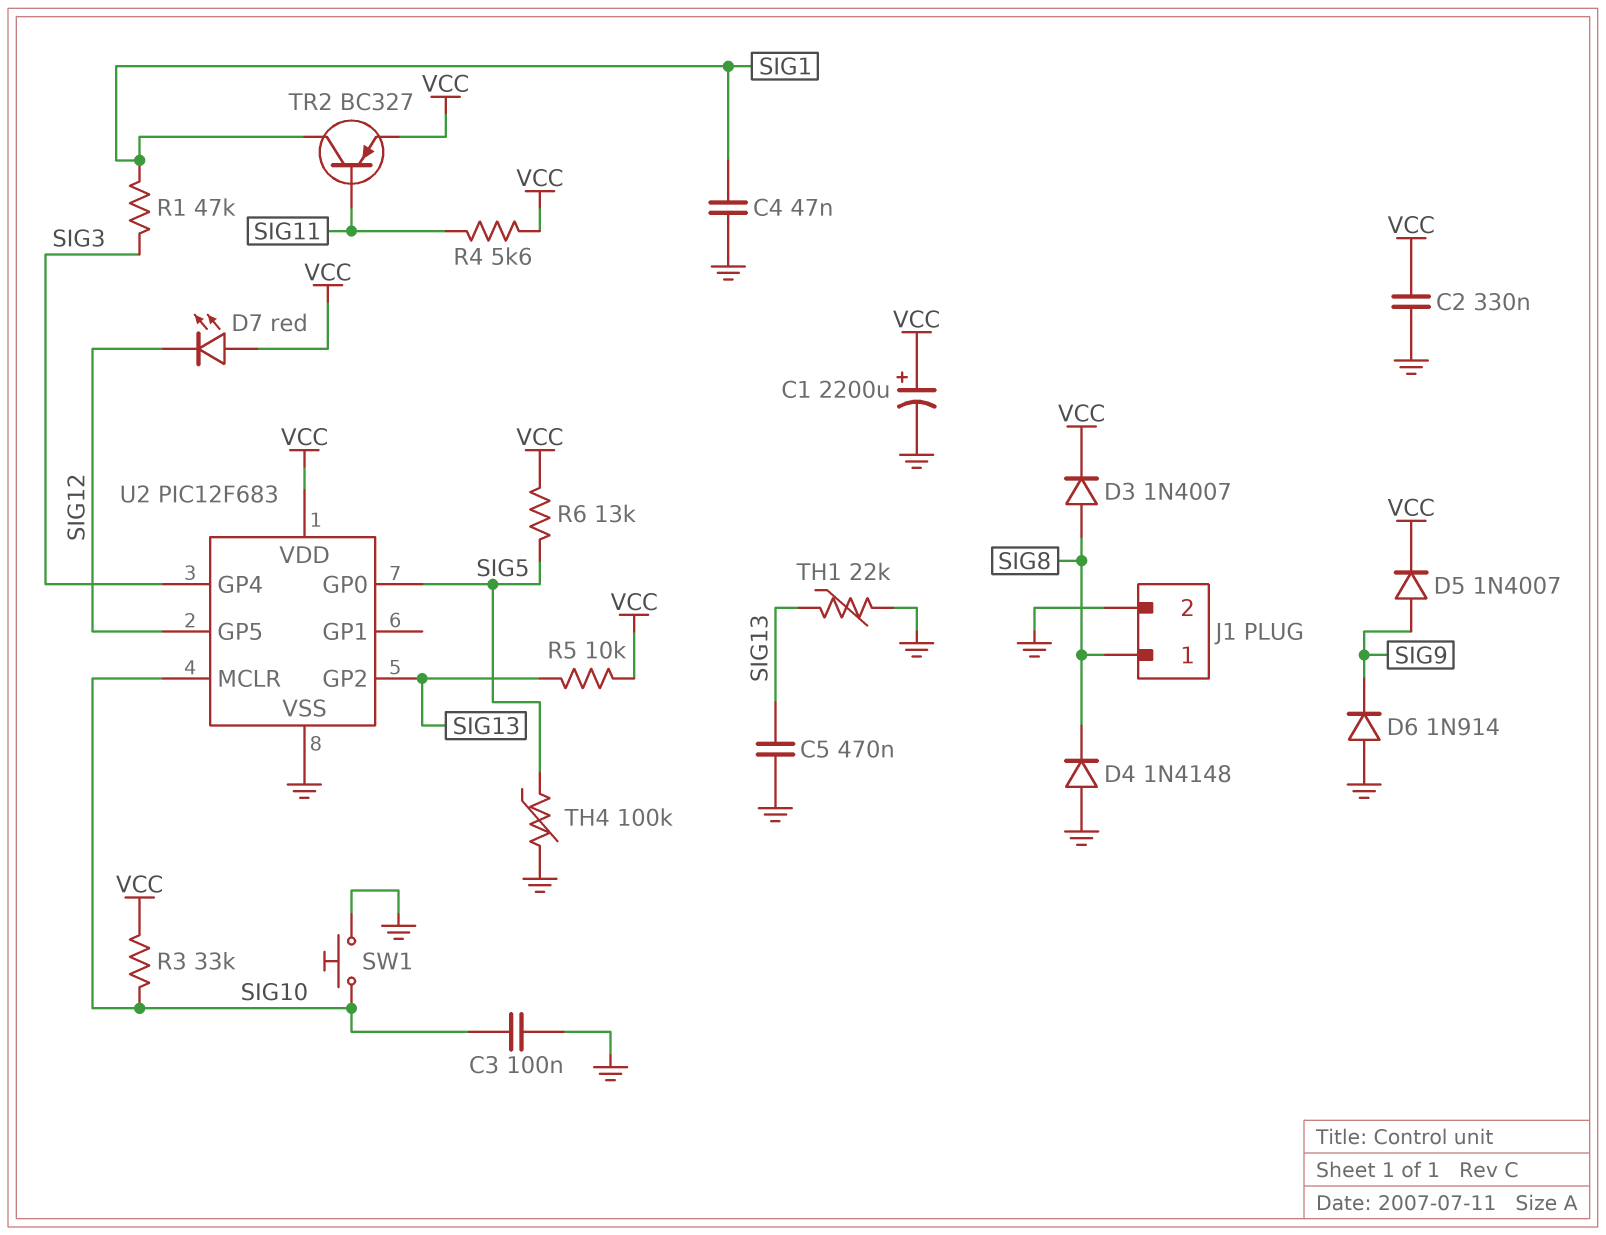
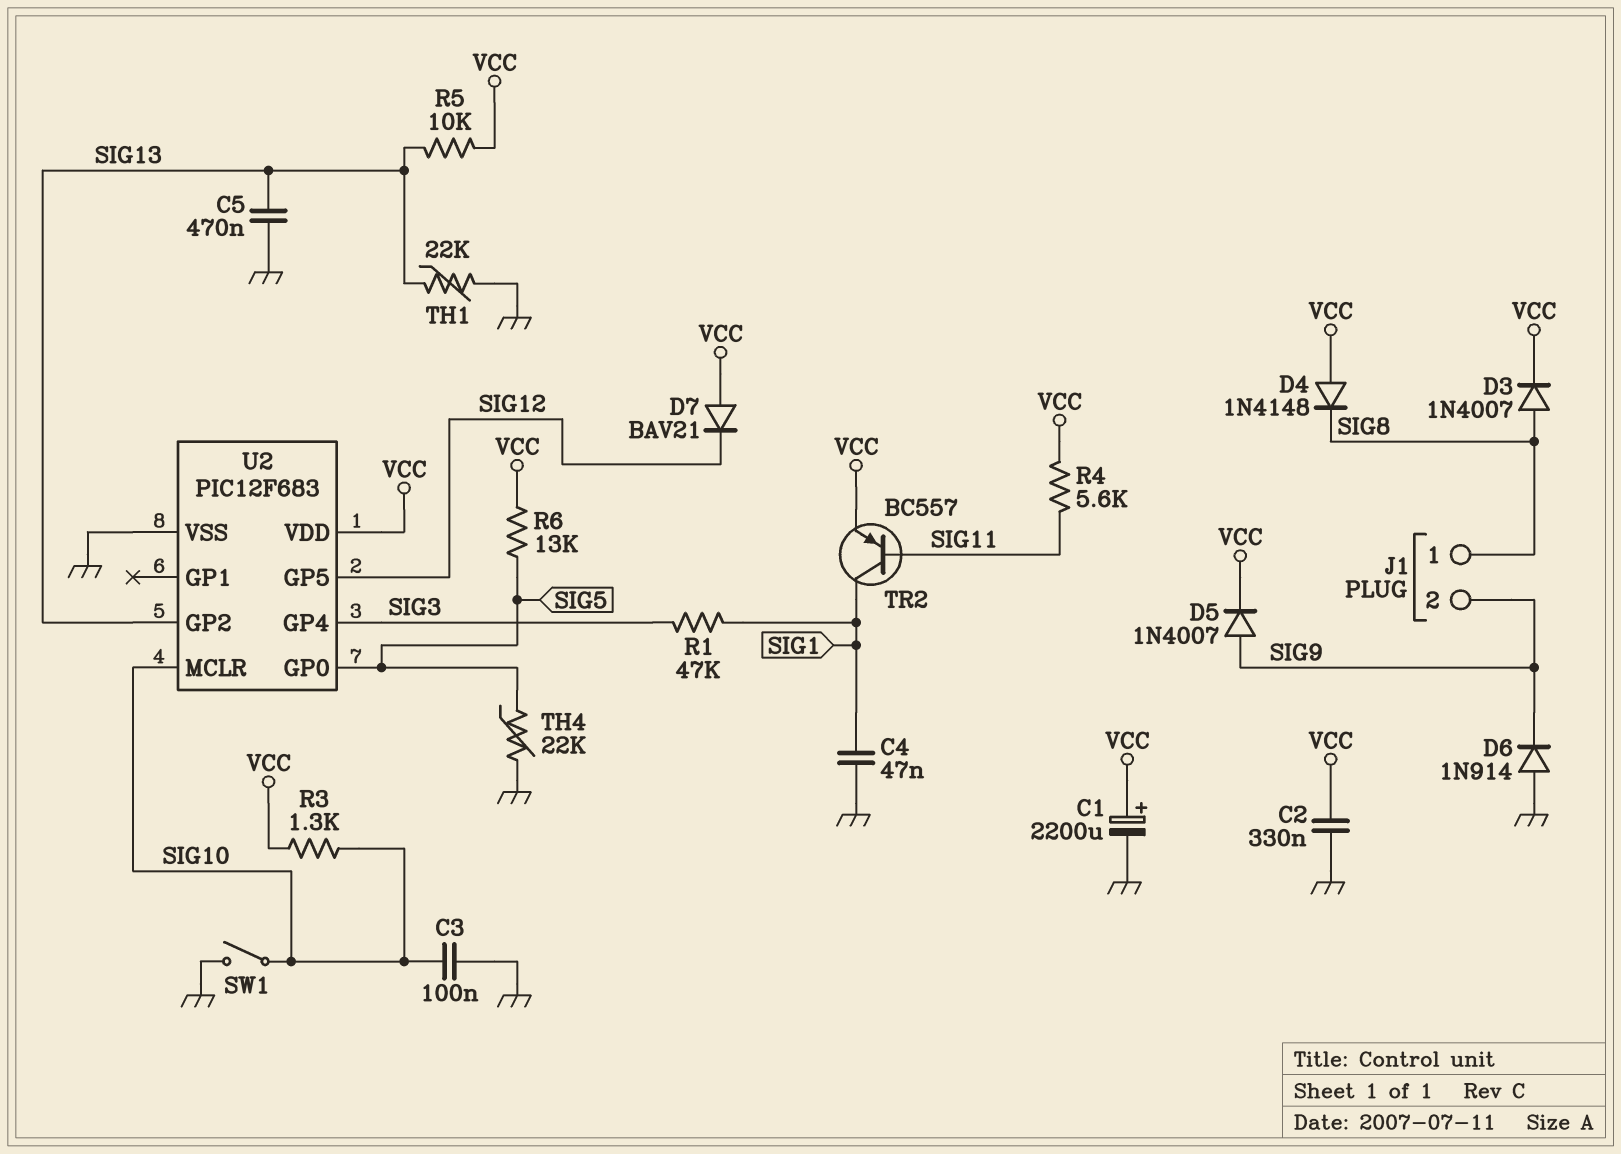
D4: diode 1N4148 (A GND, K SIG8) -> diode 1N4148 (A VCC, K SIG8)
D7: LED red (A VCC, K SIG12) -> diode BAV21 (A VCC, K SIG12)
J1 pin 2: GND -> SIG9
R3: 33k (SIG10, VCC) -> 1.3k (SIG10, VCC)
SW1: button (GND, SIG10) -> switch (GND, SIG10)
TH4: 100k (GND, SIG5) -> 22k (GND, SIG5)
TR2: PNP BC327 (B SIG11, C SIG1, E VCC) -> PNP BC557 (B SIG11, C SIG1, E VCC)

